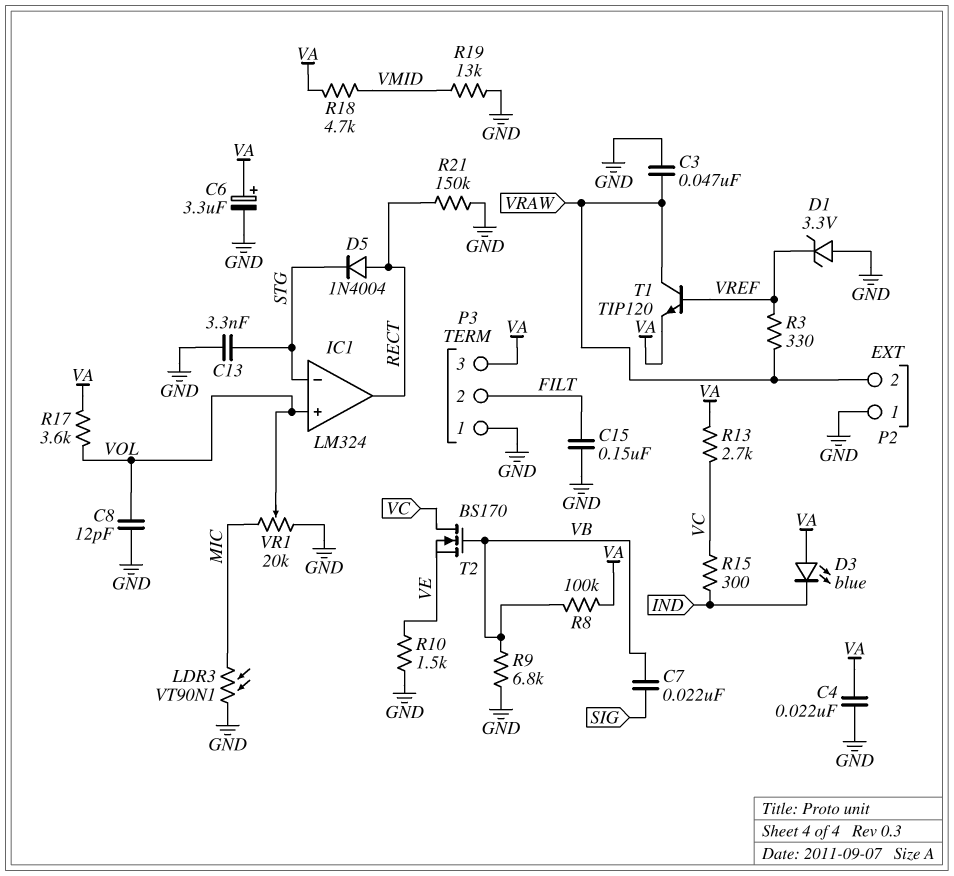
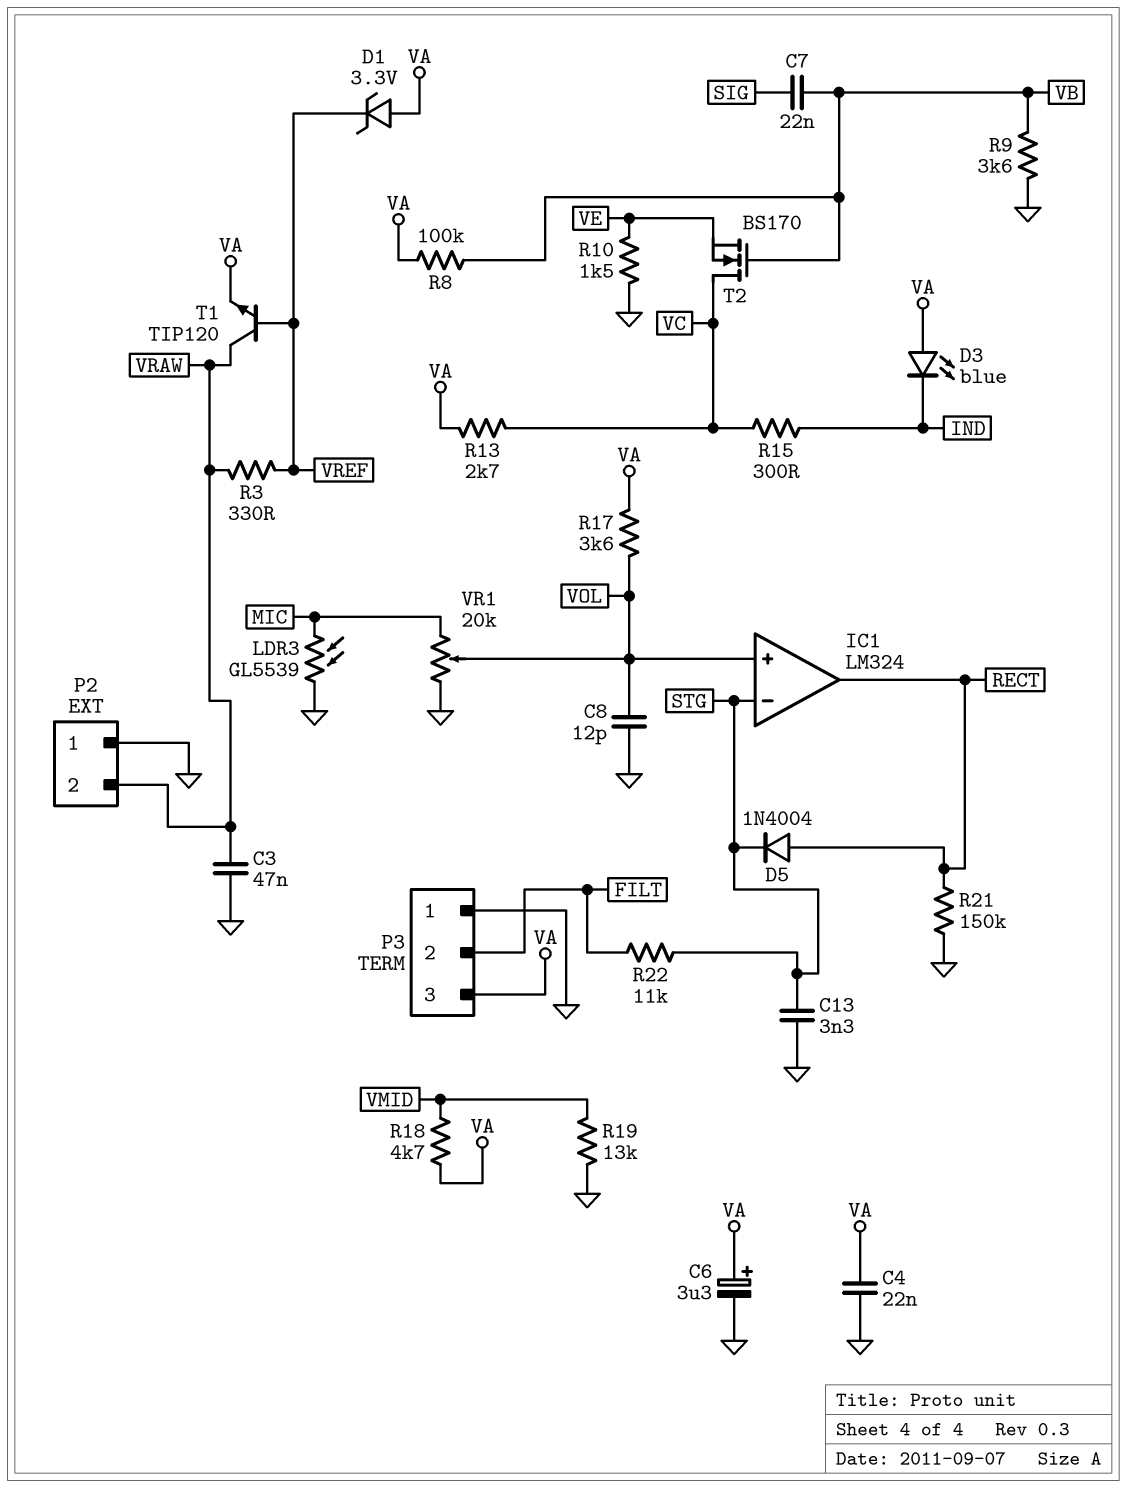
C15: 150nF (FILT, GND) -> none
D1: zener 3.3V (A GND, K VREF) -> zener 3.3V (A VA, K VREF)
LDR3: VT90N1 (GND, MIC) -> GL5539 (GND, MIC)
R9: 6.8k (GND, VB) -> 3.6k (GND, VB)
R22: none -> 11k (FILT, STG)

